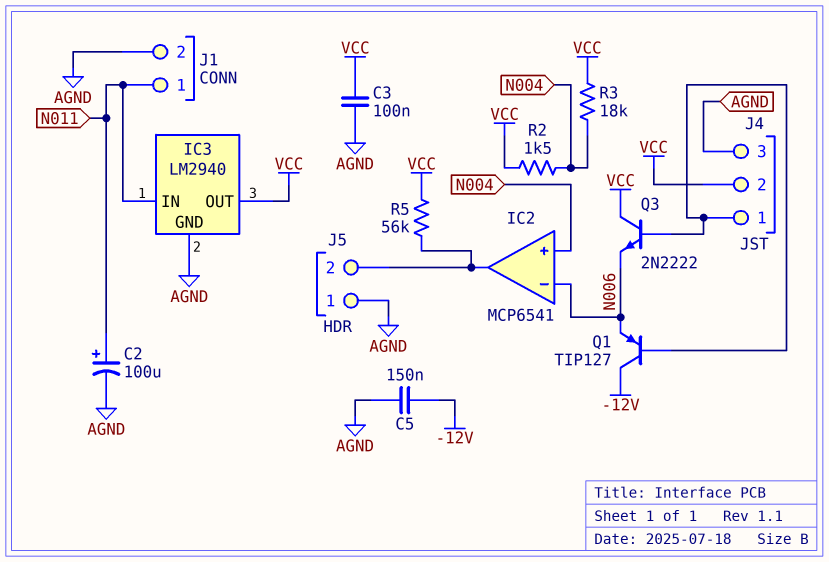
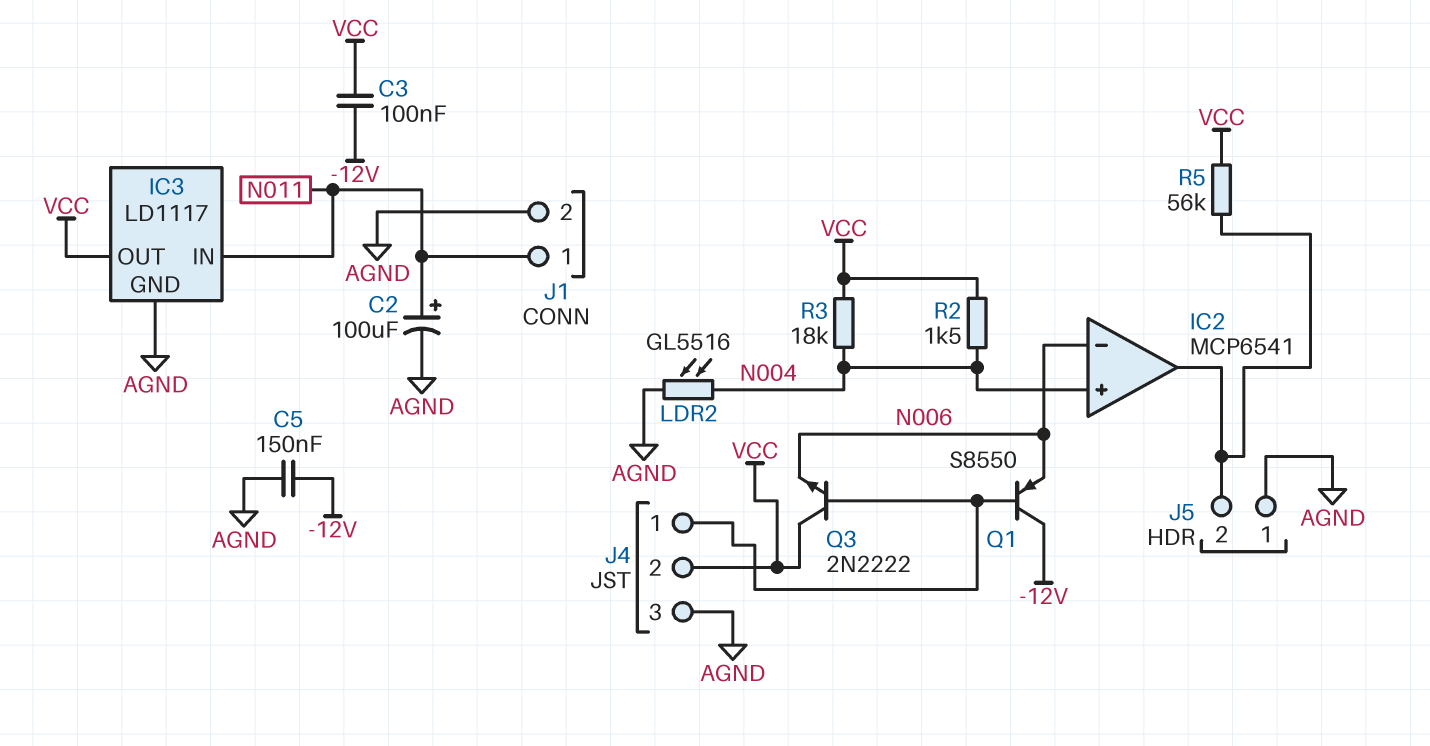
C3: 100nF (AGND, VCC) -> 100nF (-12V, VCC)
IC3: LM2940 -> LD1117
LDR2: none -> GL5516 (AGND, N004)
Q1: PNP TIP127 (B J4/1, C -12V, E N006) -> PNP S8550 (B J4/1, C -12V, E N006)

